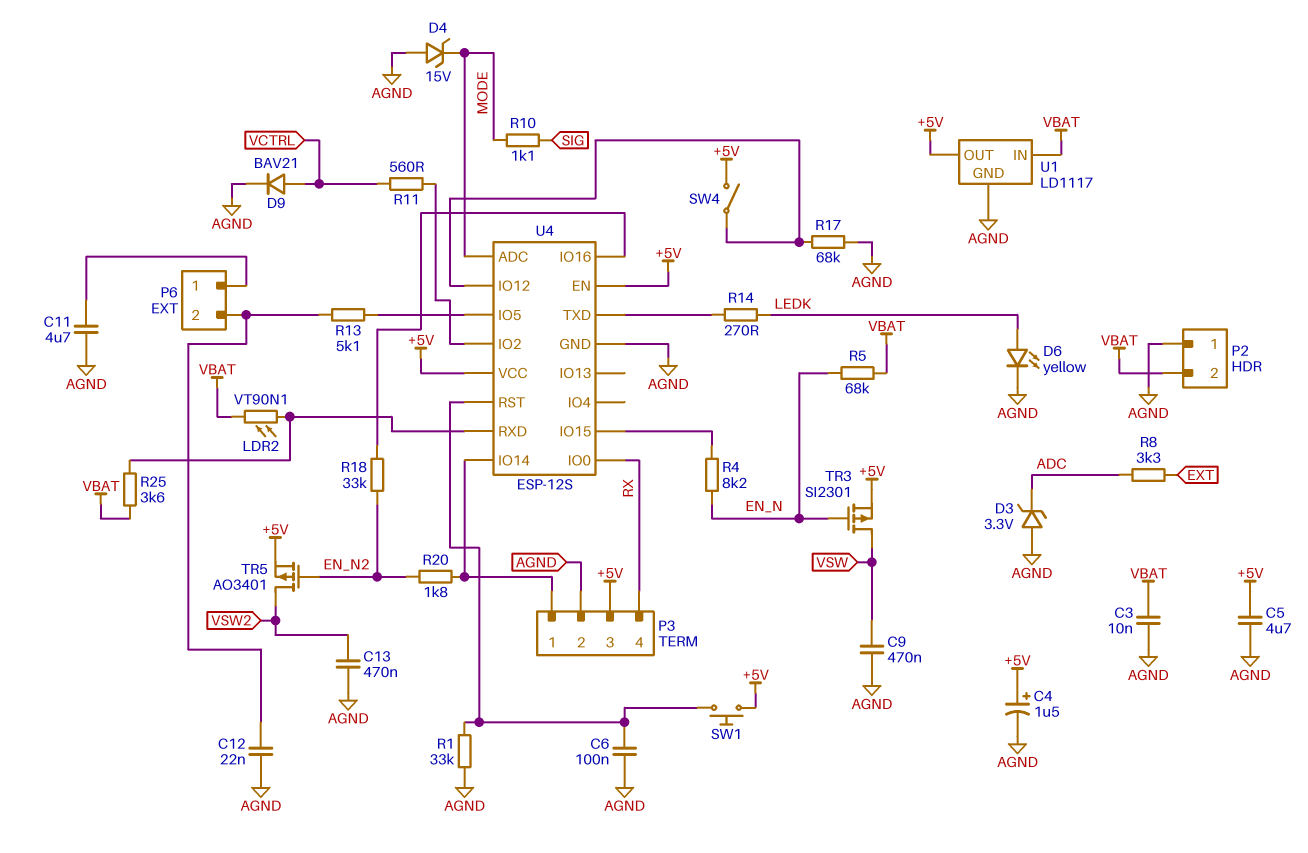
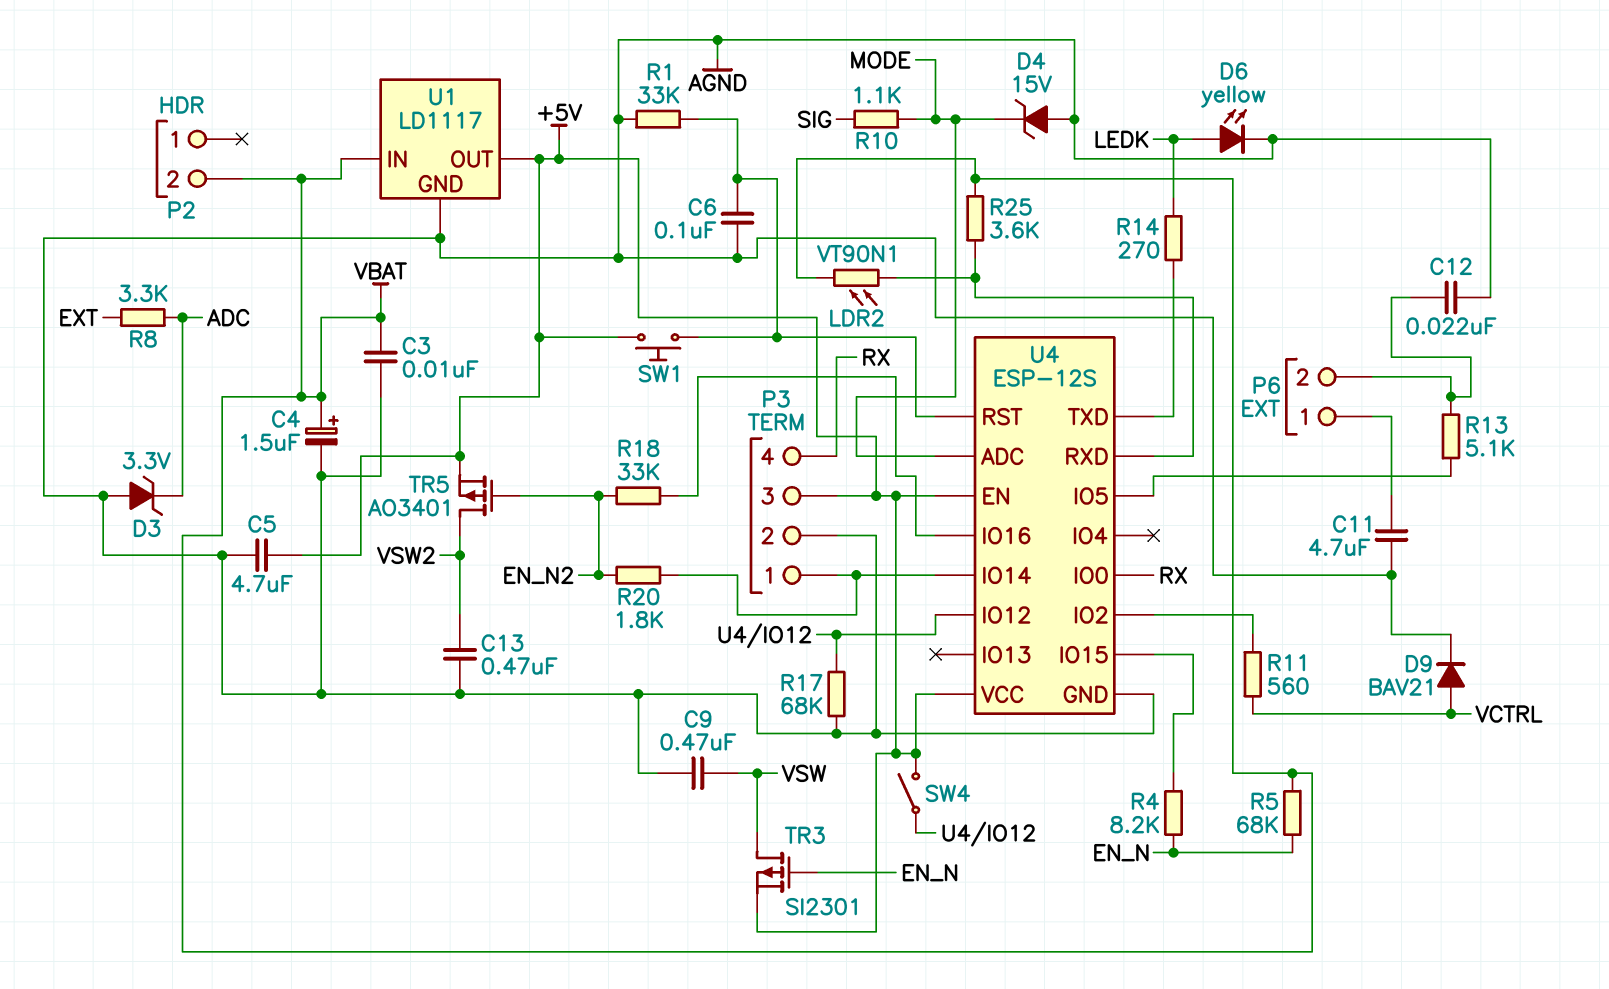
C4: 1.5uF (plus +5V, minus AGND) -> 1.5uF (plus VBAT, minus AGND)
P2 pin 1: AGND -> none

